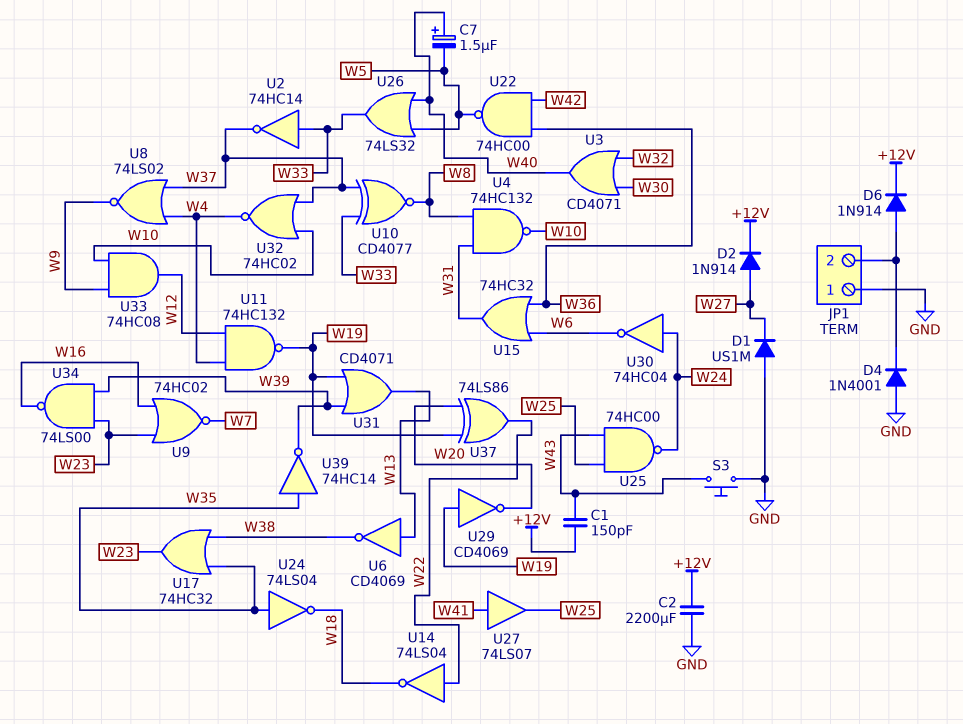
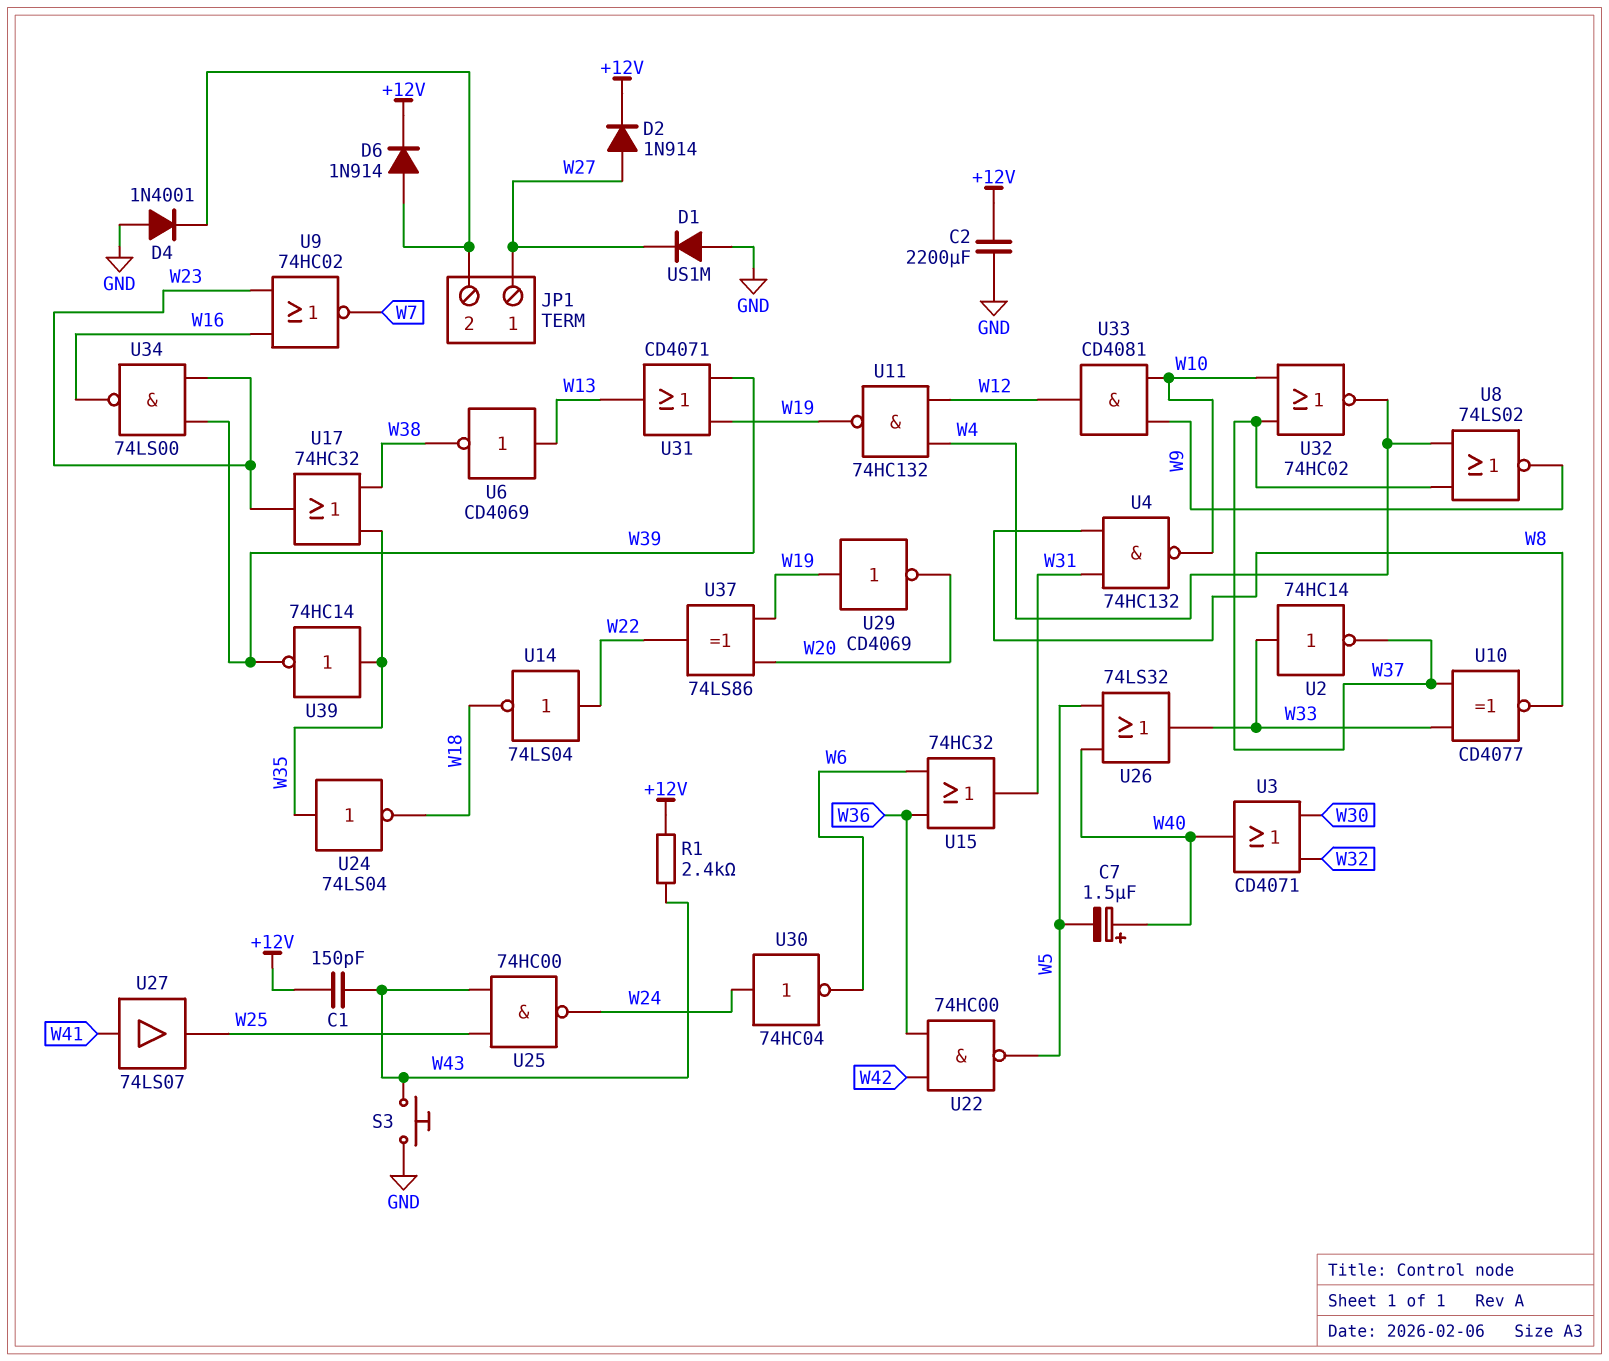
JP1 pin 1: GND -> W27
R1: none -> 2.4k (+12V, W43)
U33: AND 74HC08 (in W9, in W10, out W12) -> AND CD4081 (in W9, in W10, out W12)

